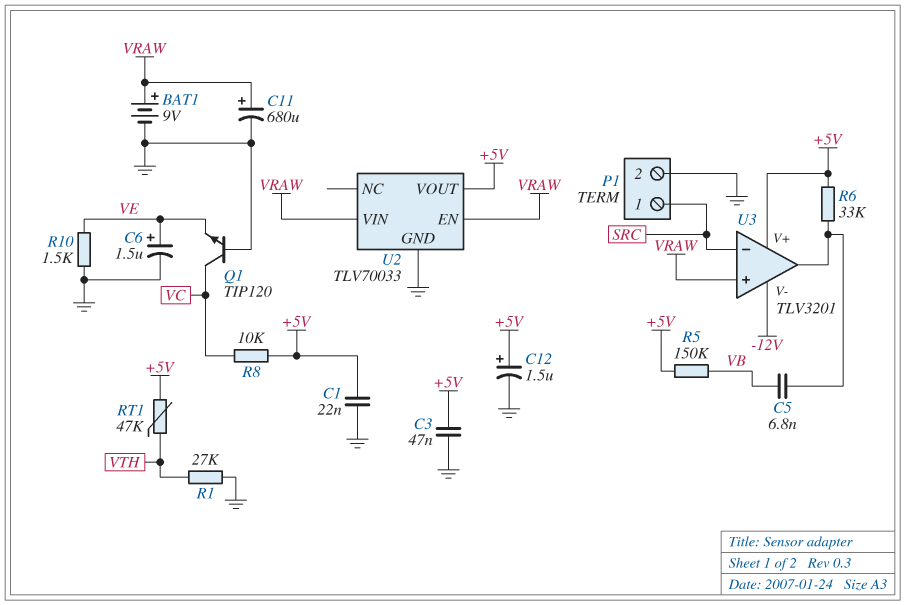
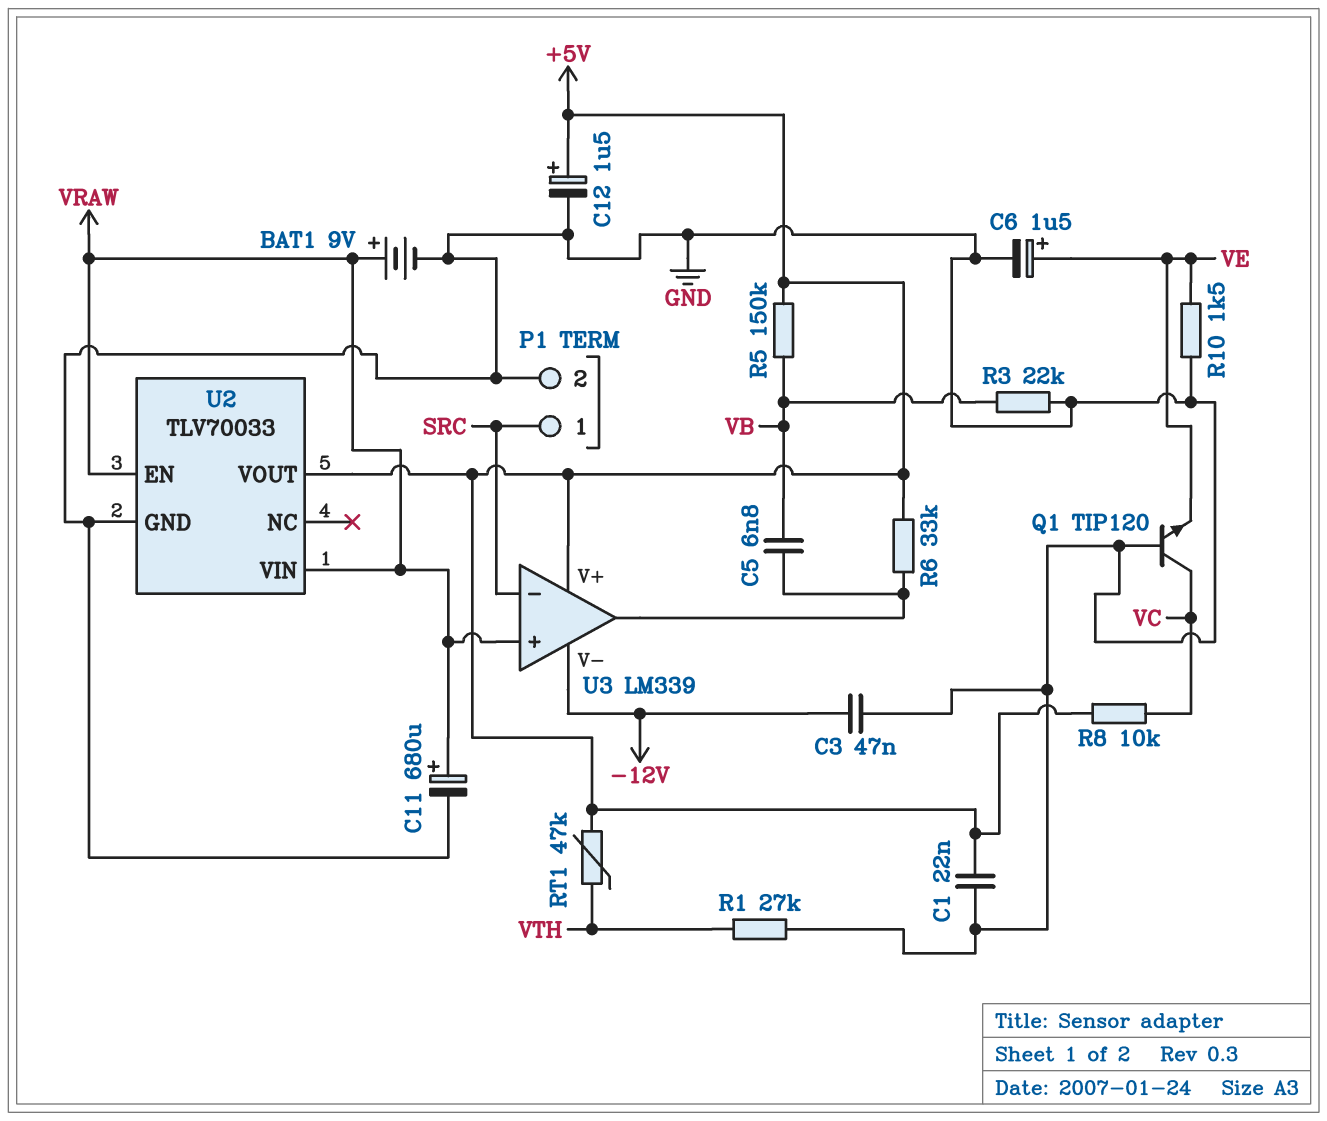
C3: 47nF (+5V, GND) -> 47nF (-12V, GND)
R3: none -> 22k (GND, VB)
U3: TLV3201 -> LM339

